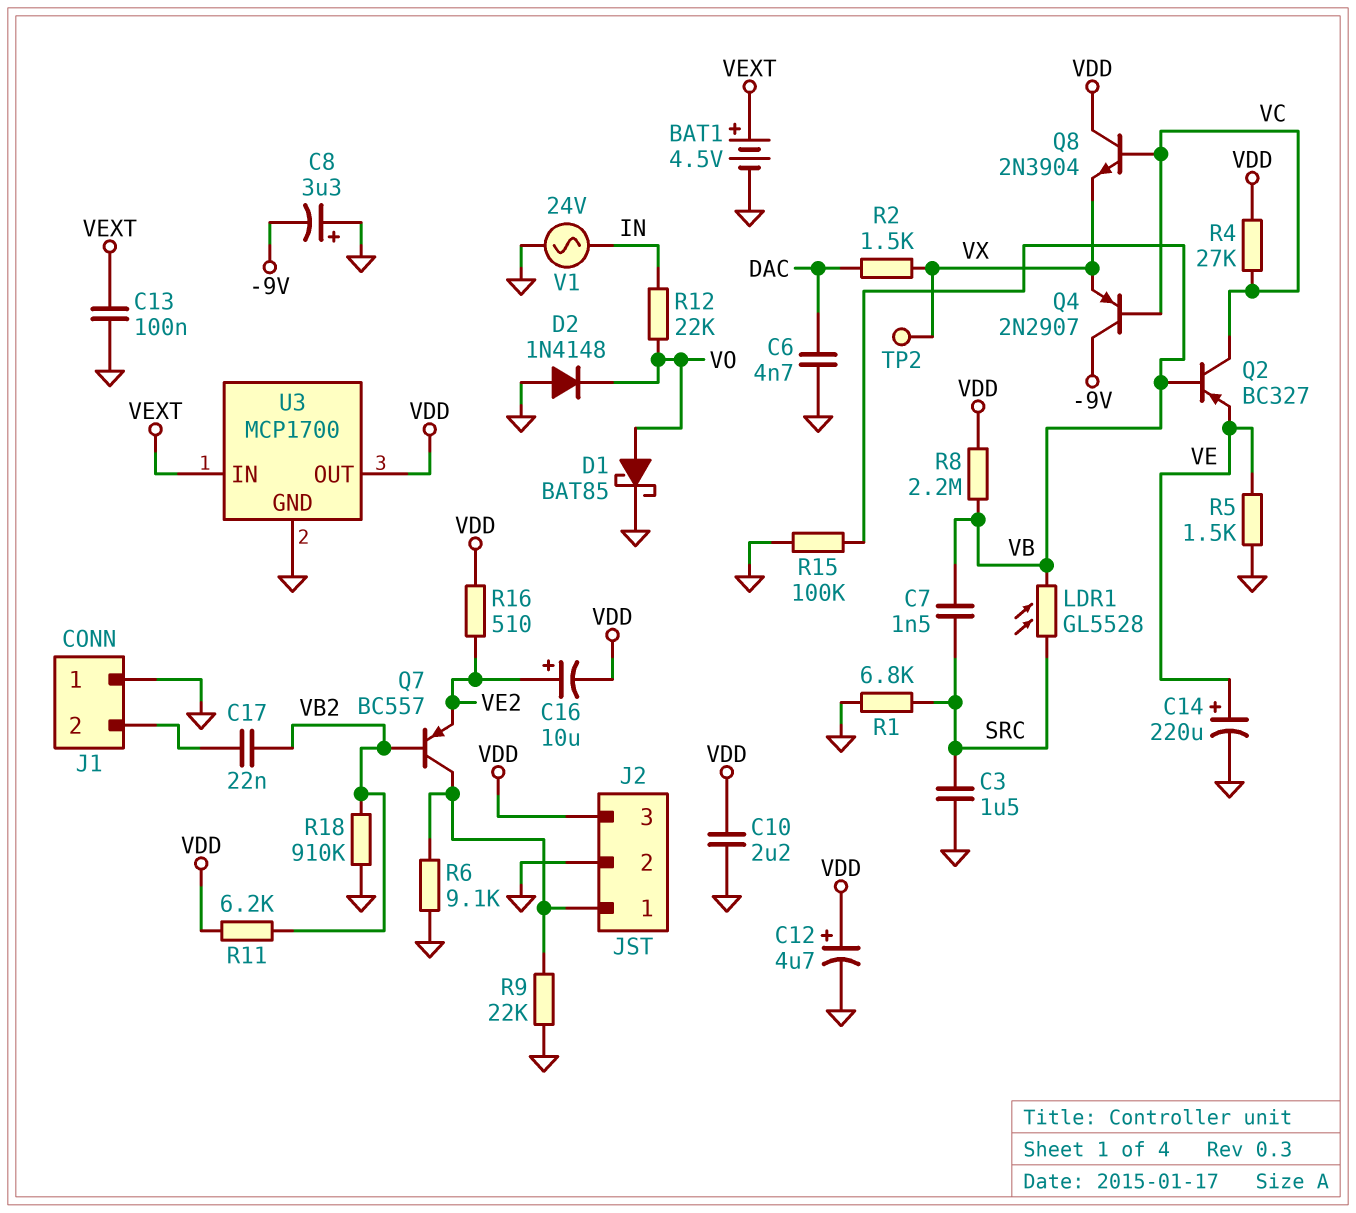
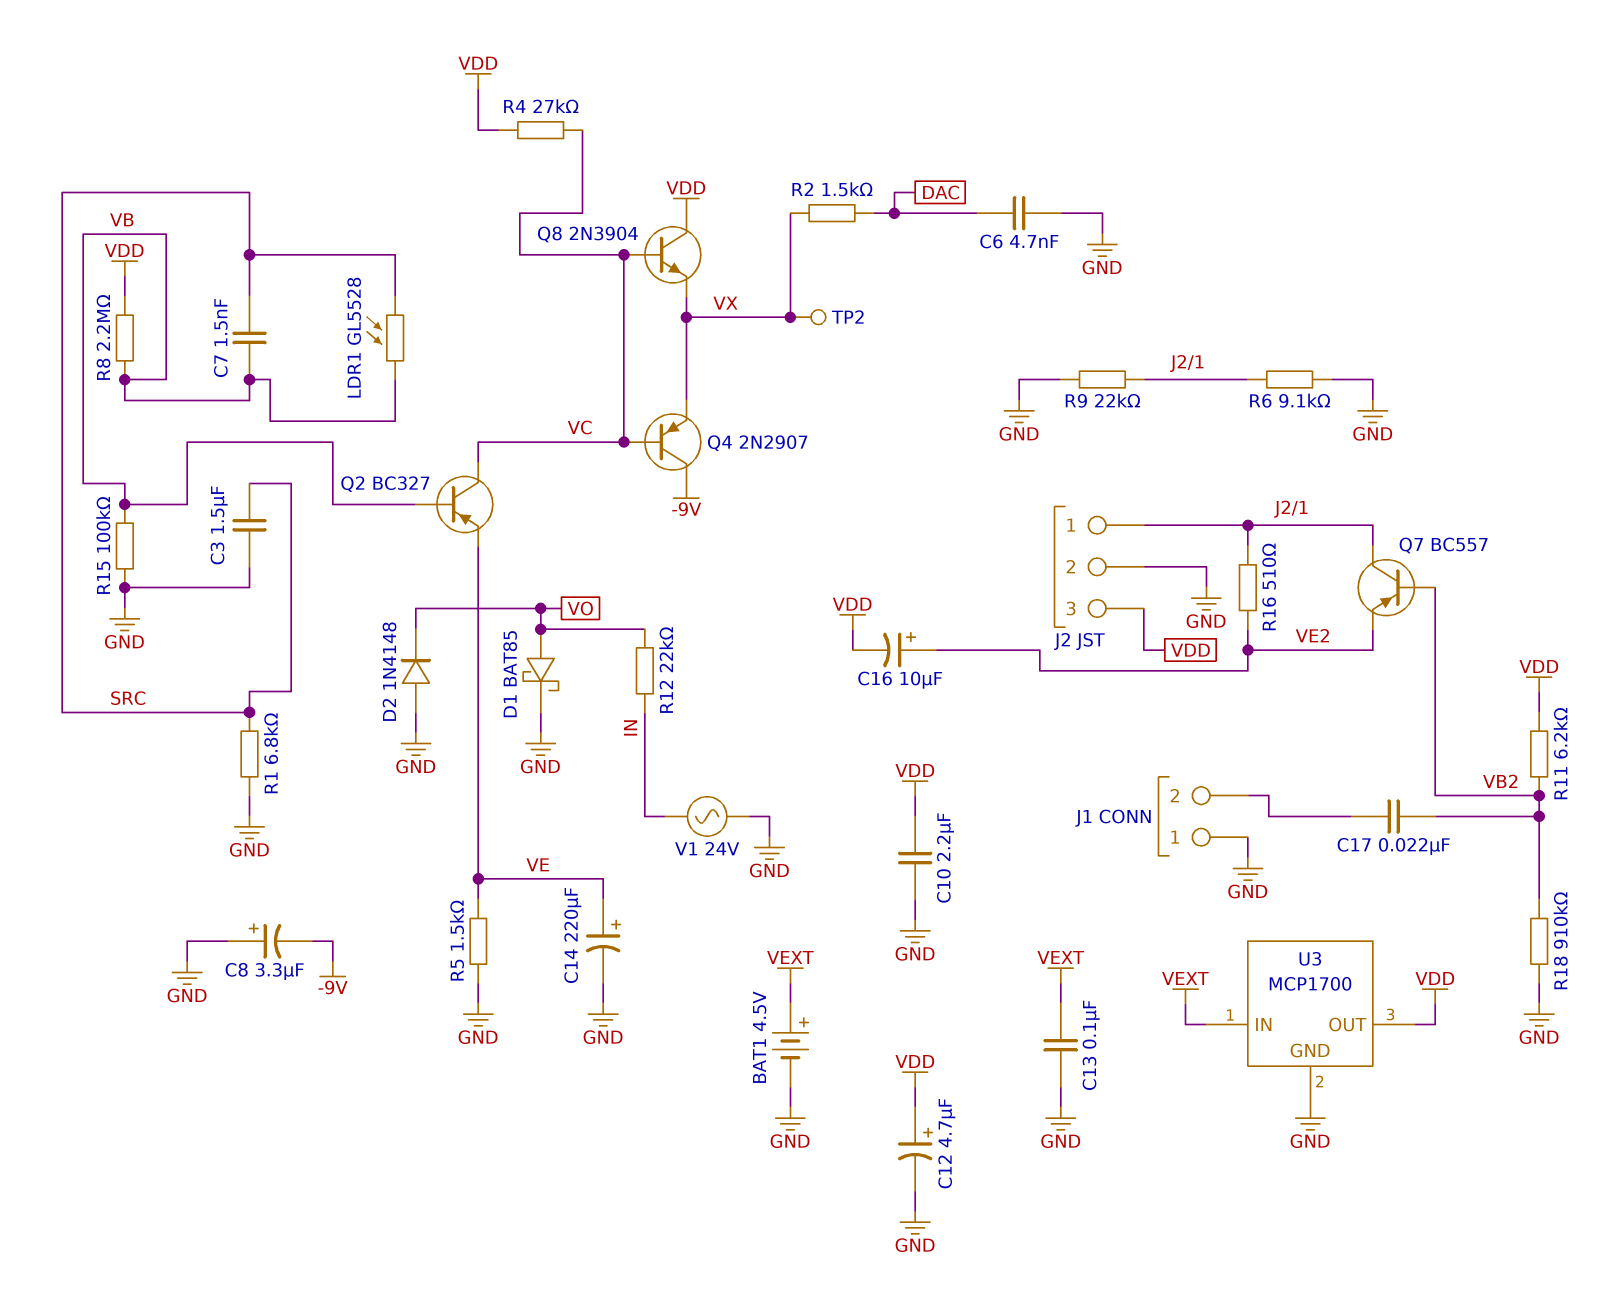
R16: 510 (VDD, VE2) -> 510 (J2/1, VE2)

